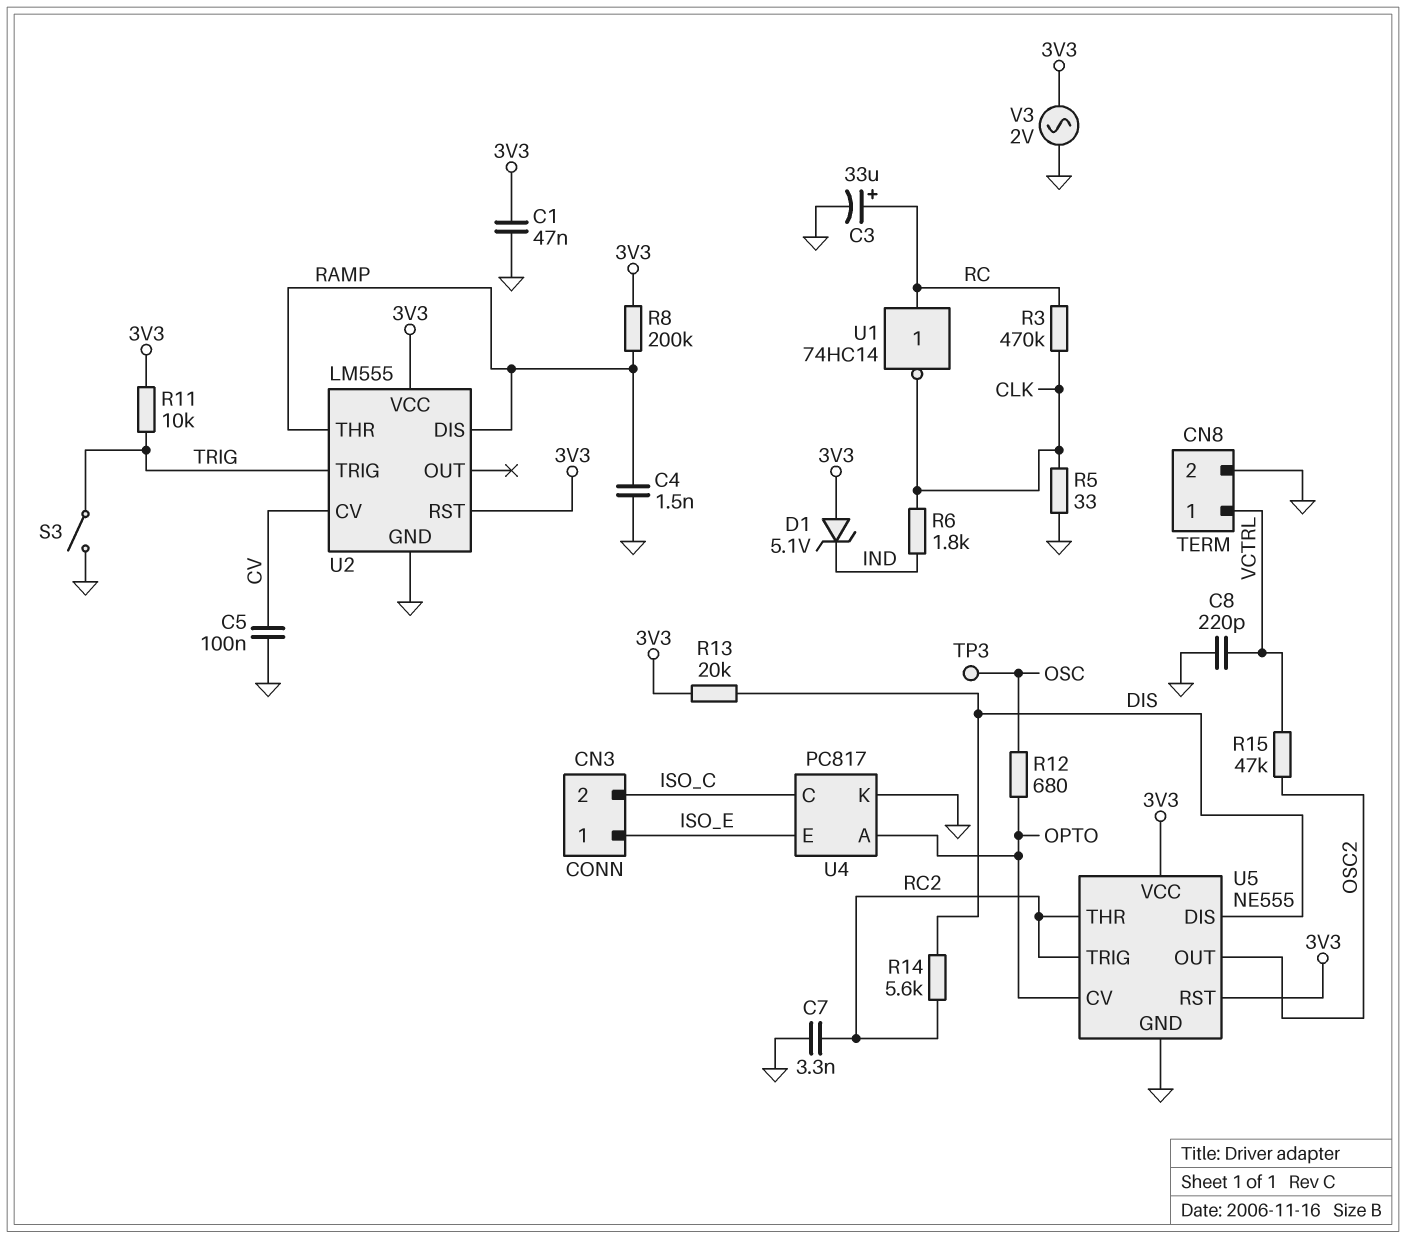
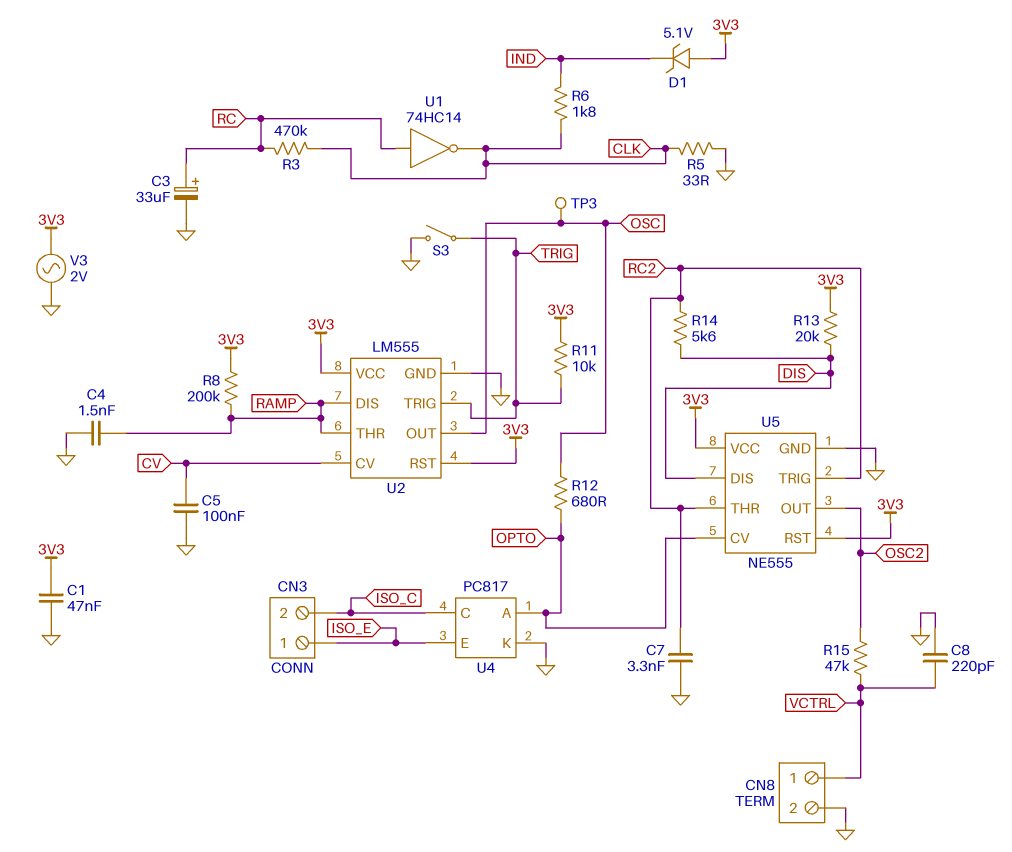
U2 pin OUT: none -> OSC

